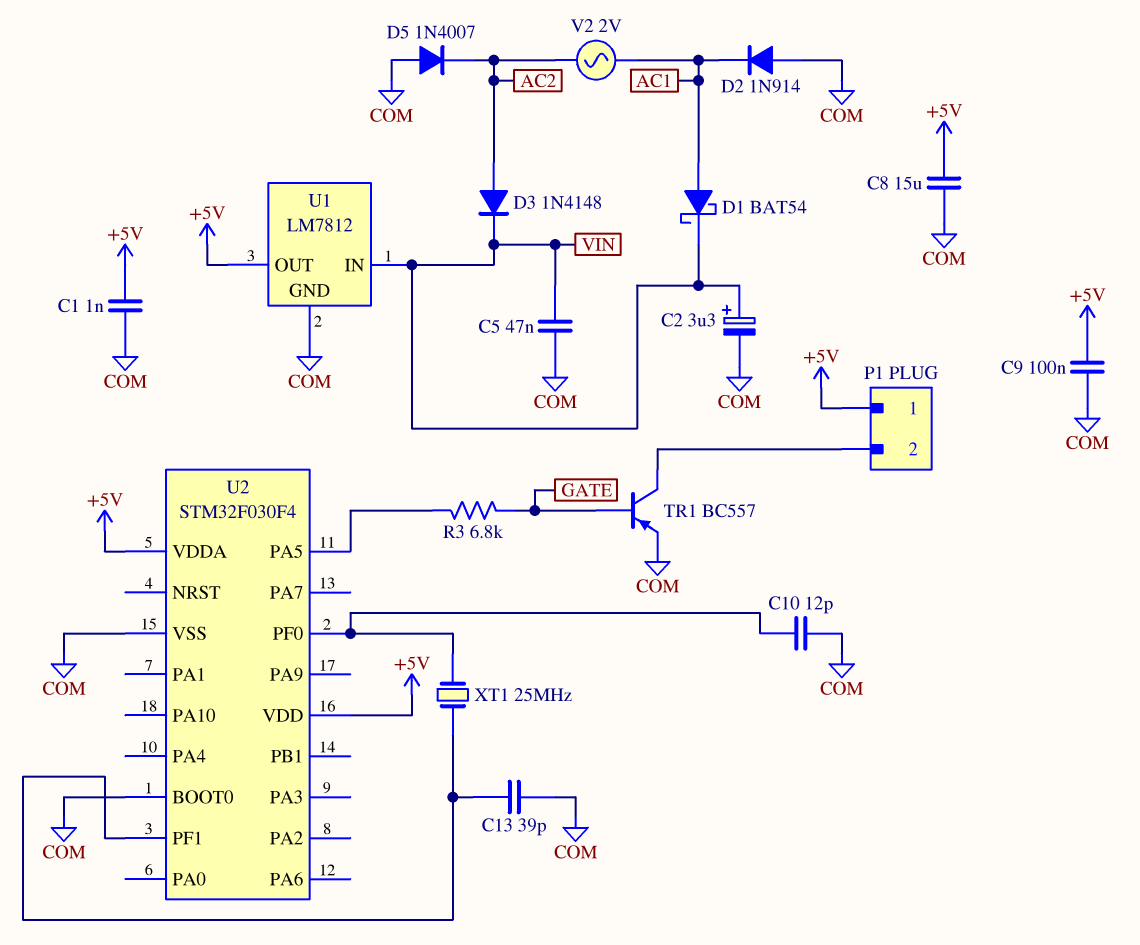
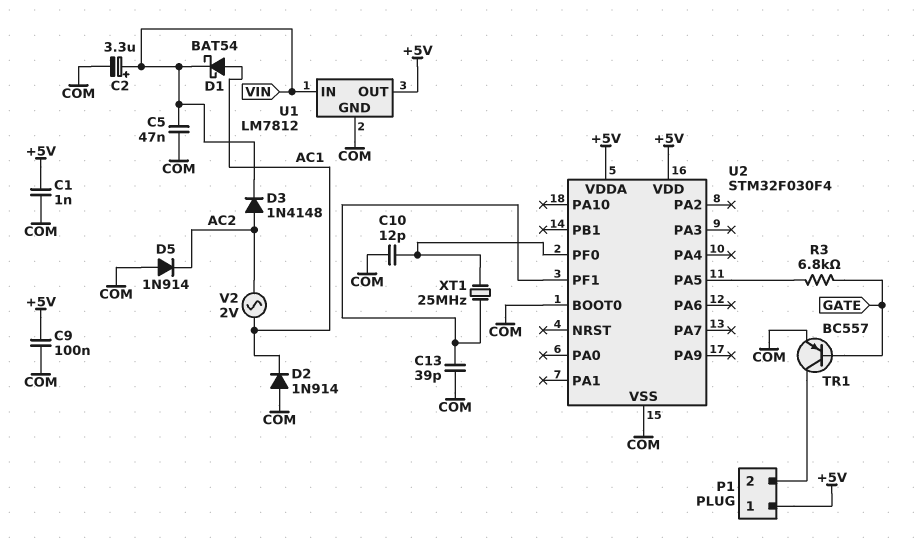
C8: 15uF (+5V, COM) -> none
D5: diode 1N4007 (A COM, K AC2) -> diode 1N914 (A COM, K AC2)

